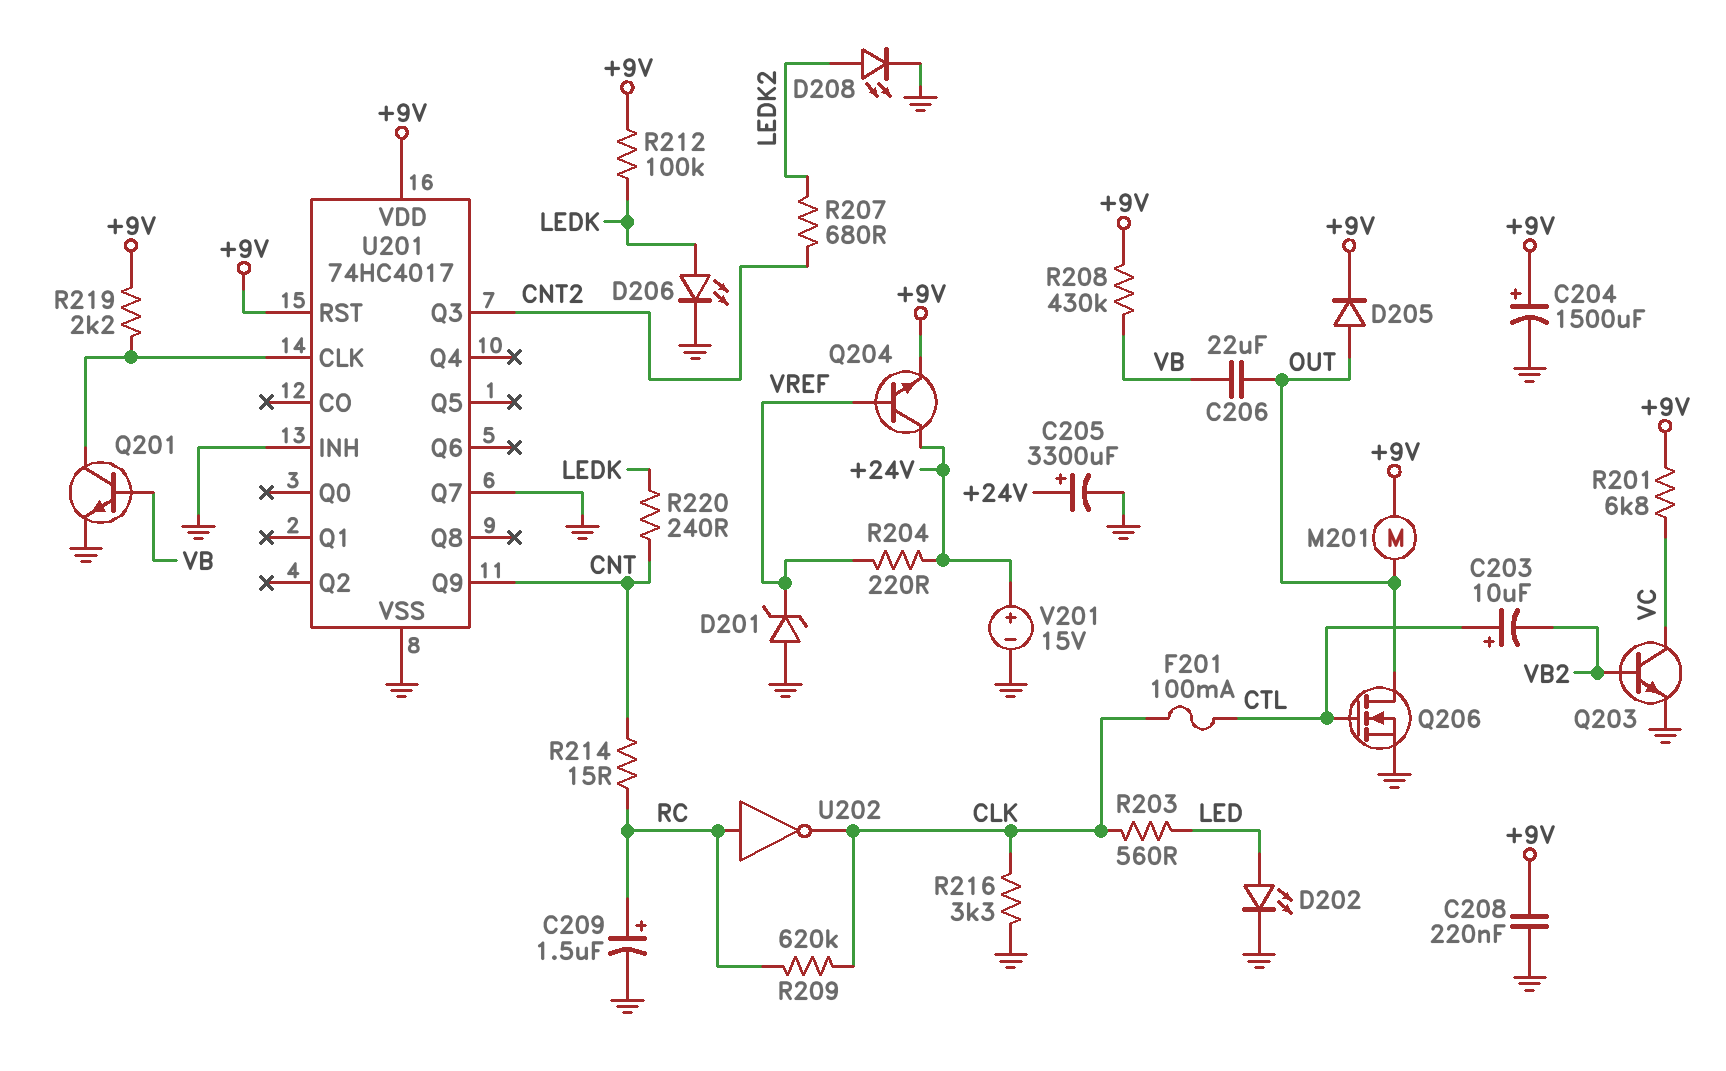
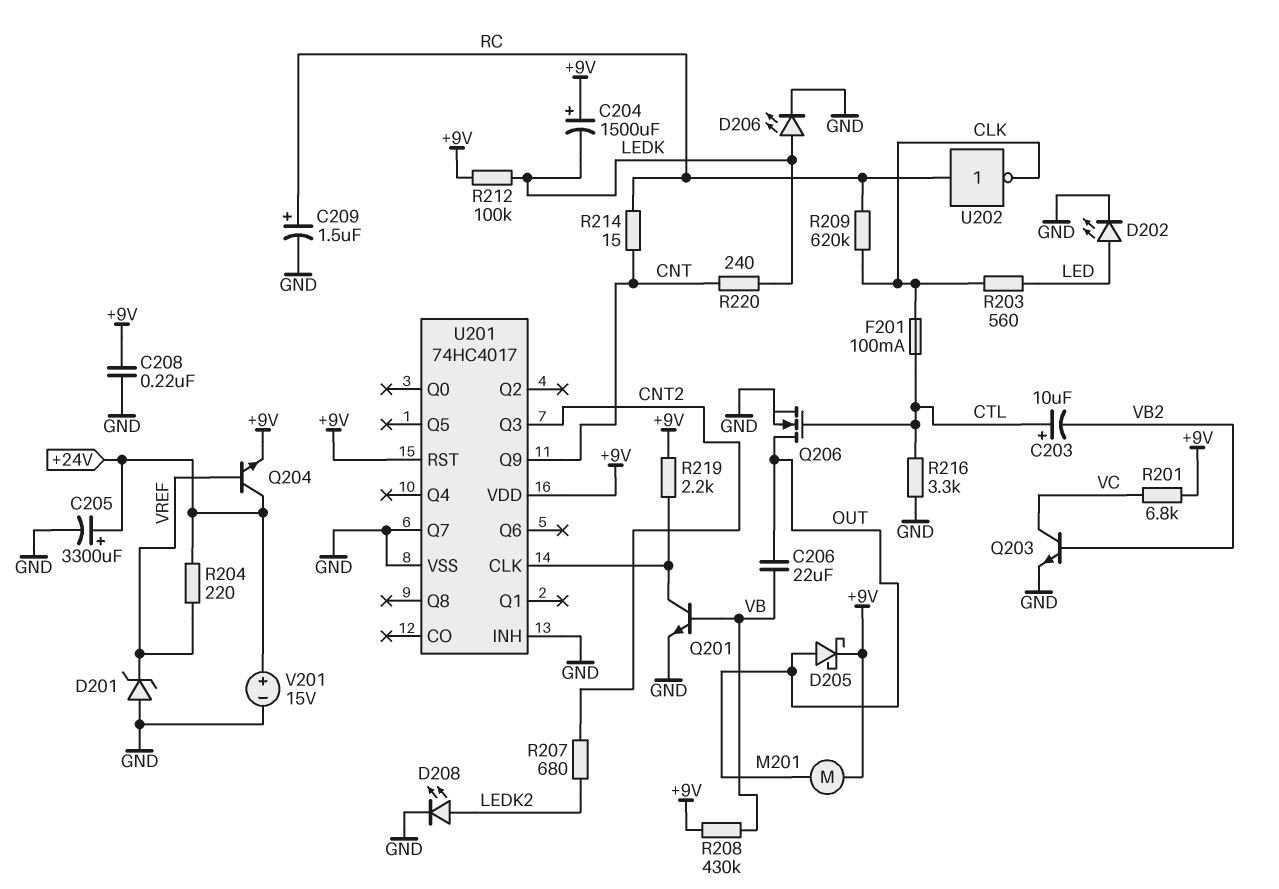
C204: 1500uF (plus +9V, minus GND) -> 1500uF (plus +9V, minus LEDK)
D205: diode (A OUT, K +9V) -> schottky (A OUT, K +9V)
R216: 3.3k (CLK, GND) -> 3.3k (CTL, GND)

